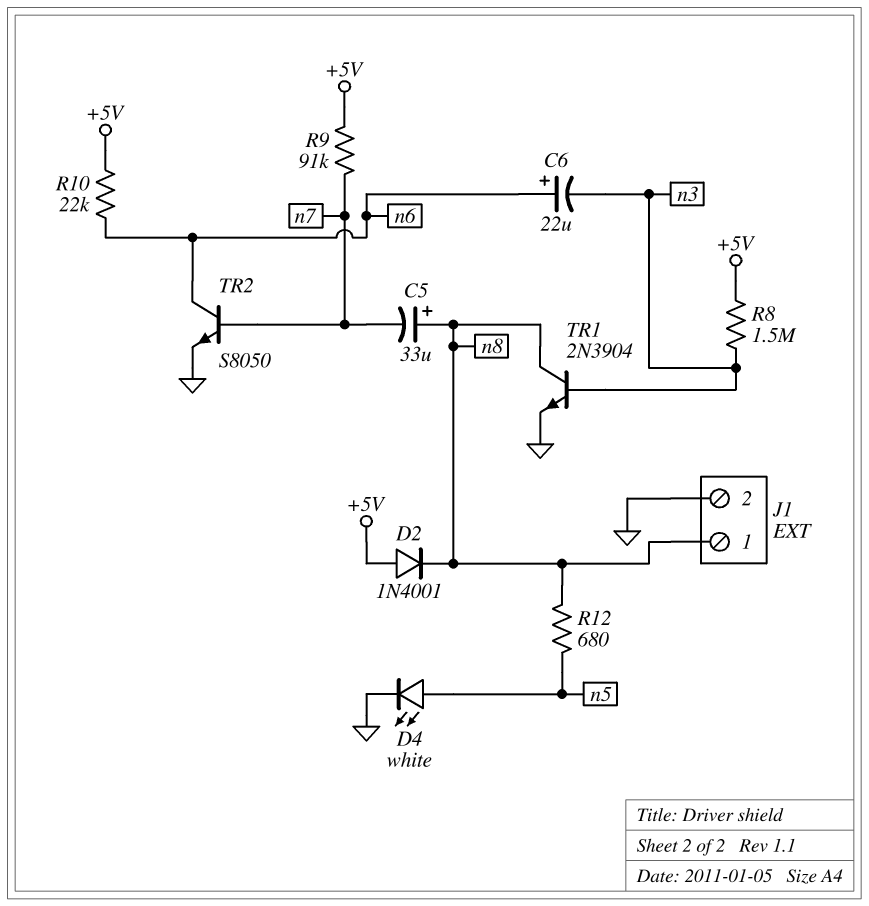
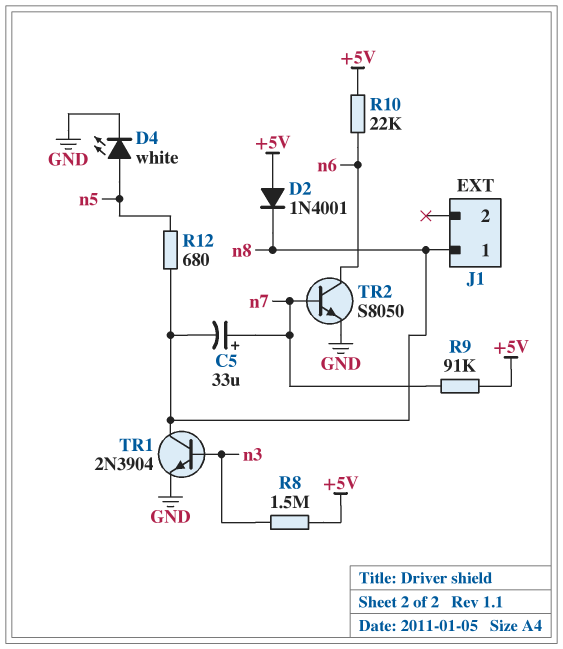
C5: 33uF (plus n8, minus n7) -> 33uF (plus n7, minus n8)
C6: 22uF (plus n6, minus n3) -> none
J1 pin 2: GND -> none

